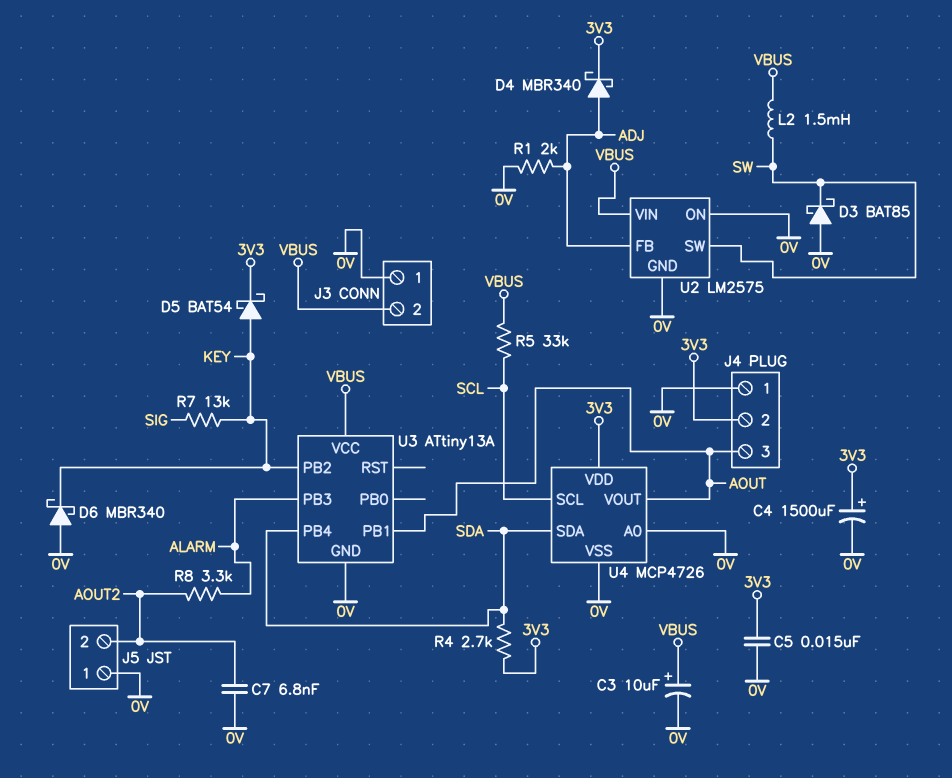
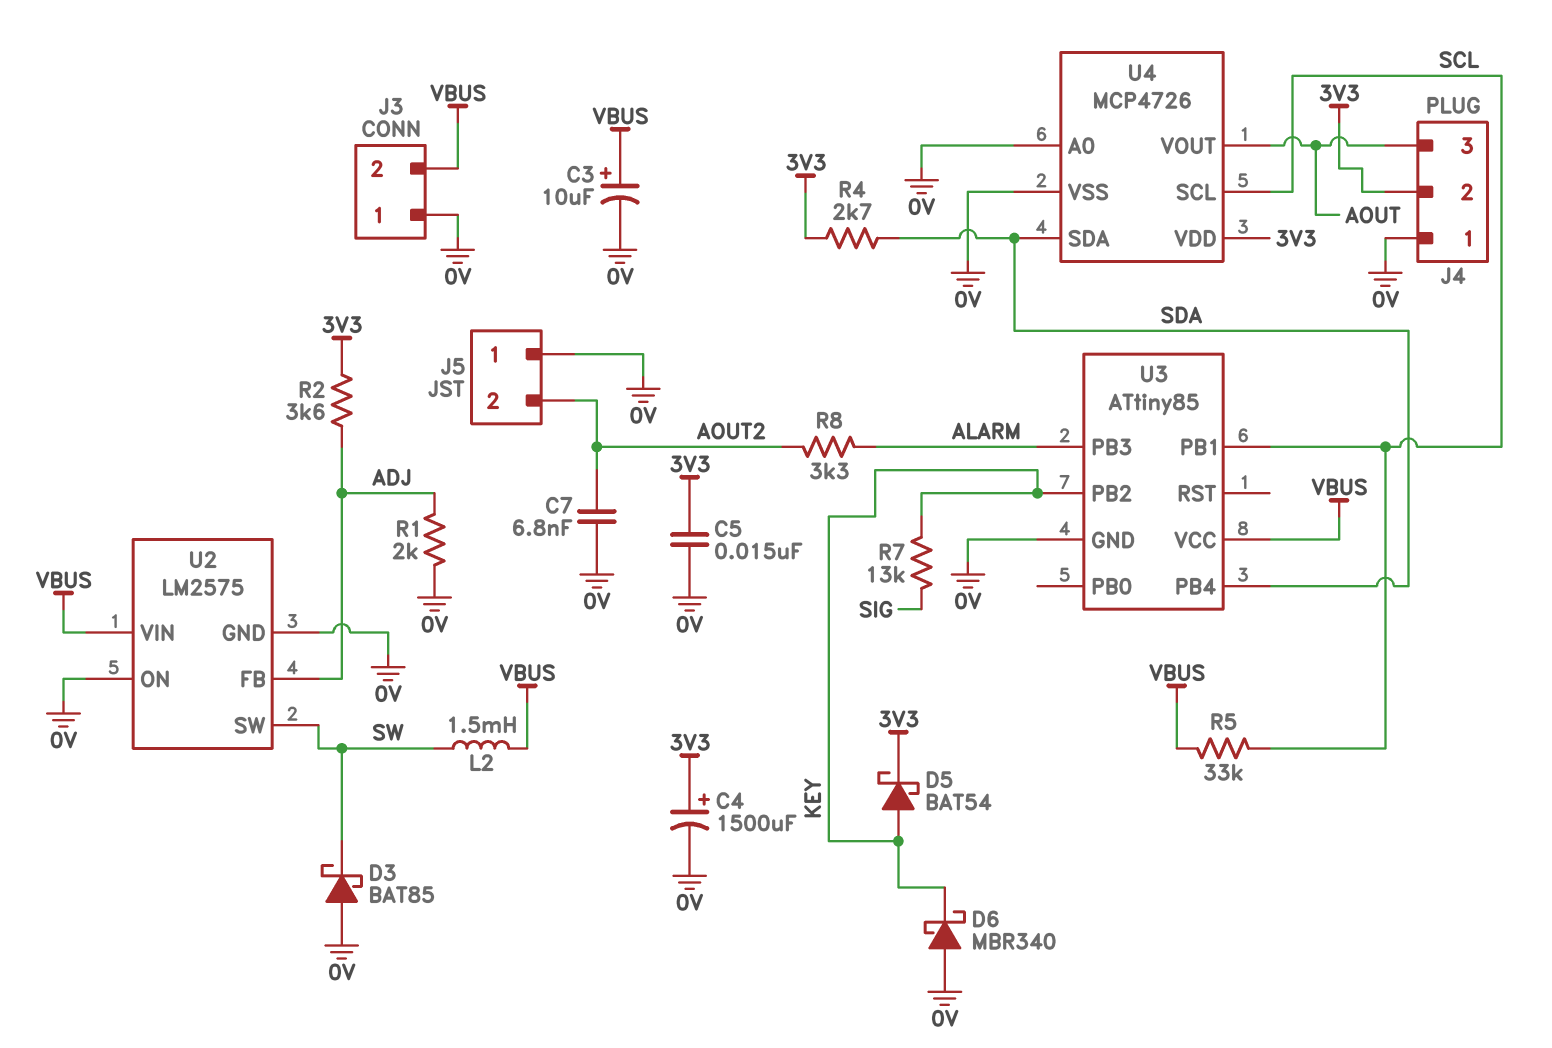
D4: schottky MBR340 (A ADJ, K 3V3) -> none
R2: none -> 3.6k (3V3, ADJ)
U3: ATtiny13A -> ATtiny85
U3 pin PB1: AOUT -> SCL

